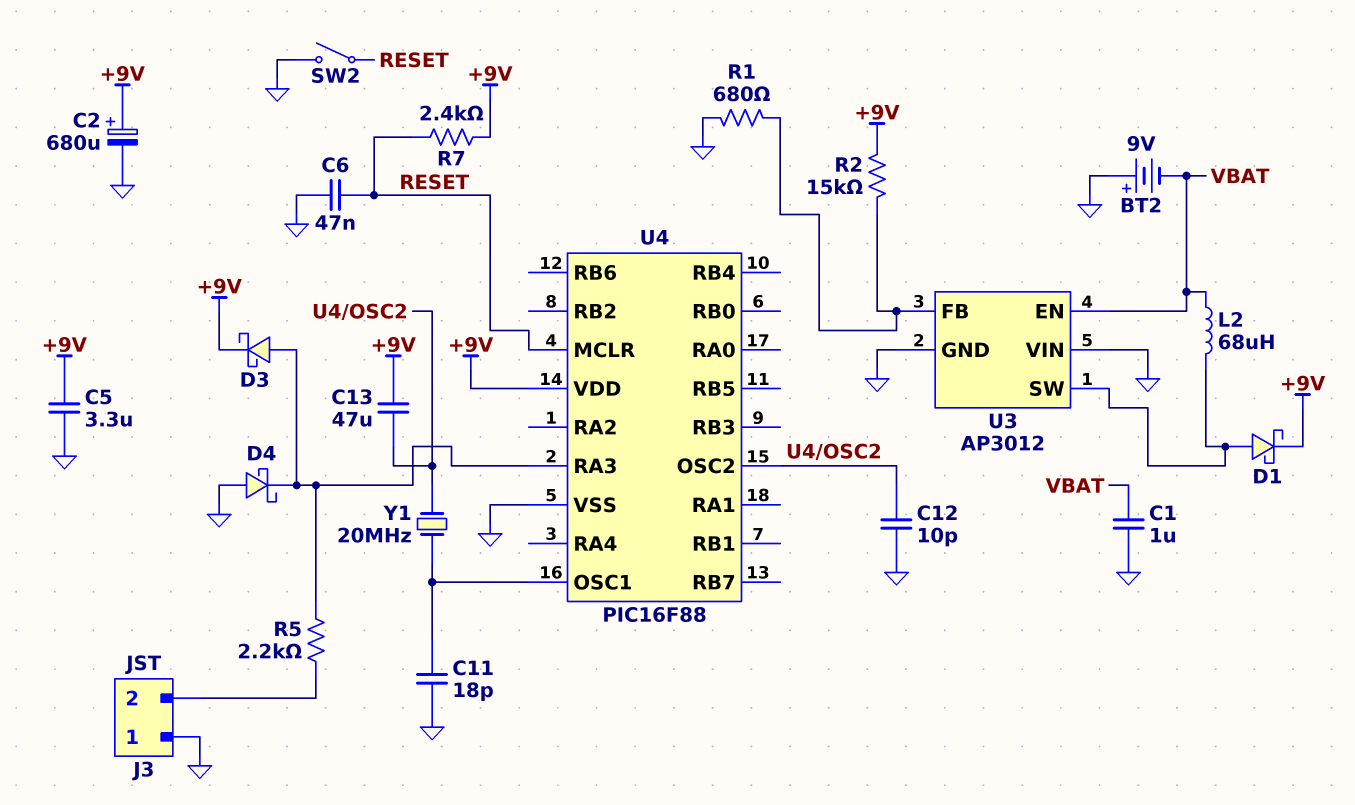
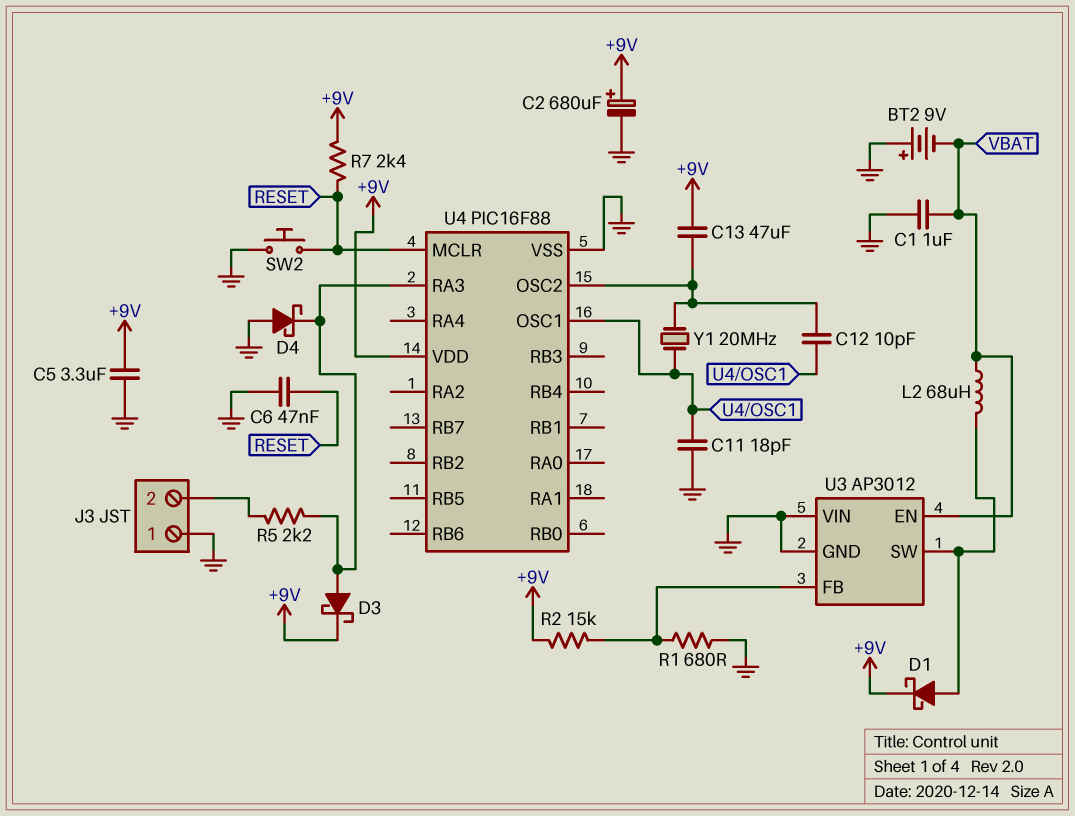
C12: 10pF (GND, U4/OSC2) -> 10pF (U4/OSC1, U4/OSC2)
SW2: switch (GND, RESET) -> button (GND, RESET)

